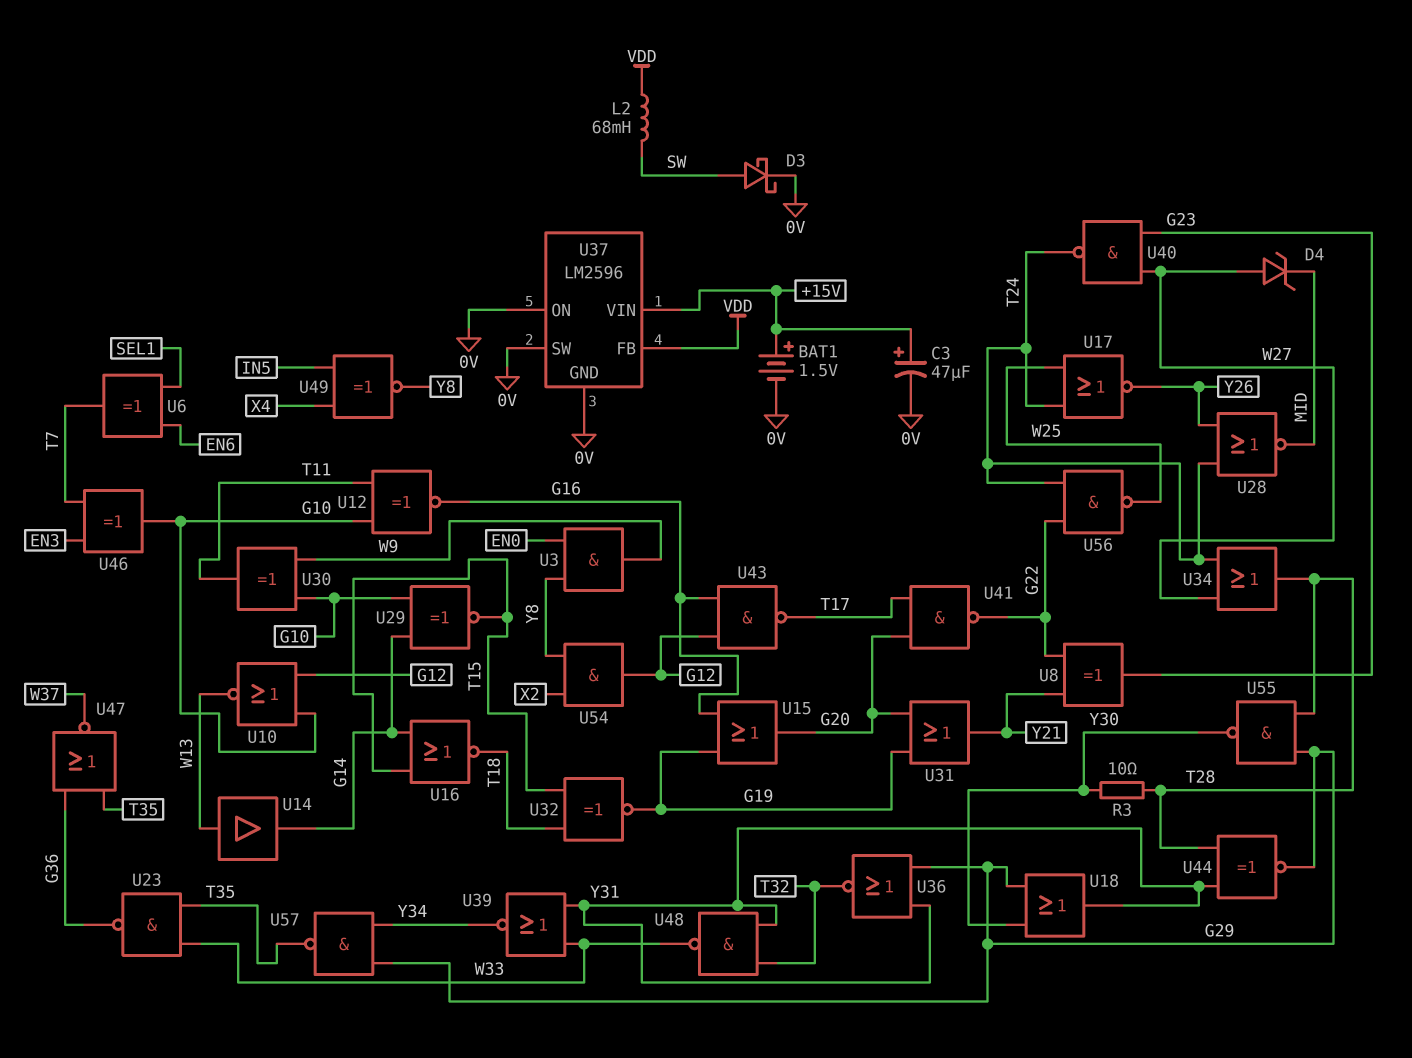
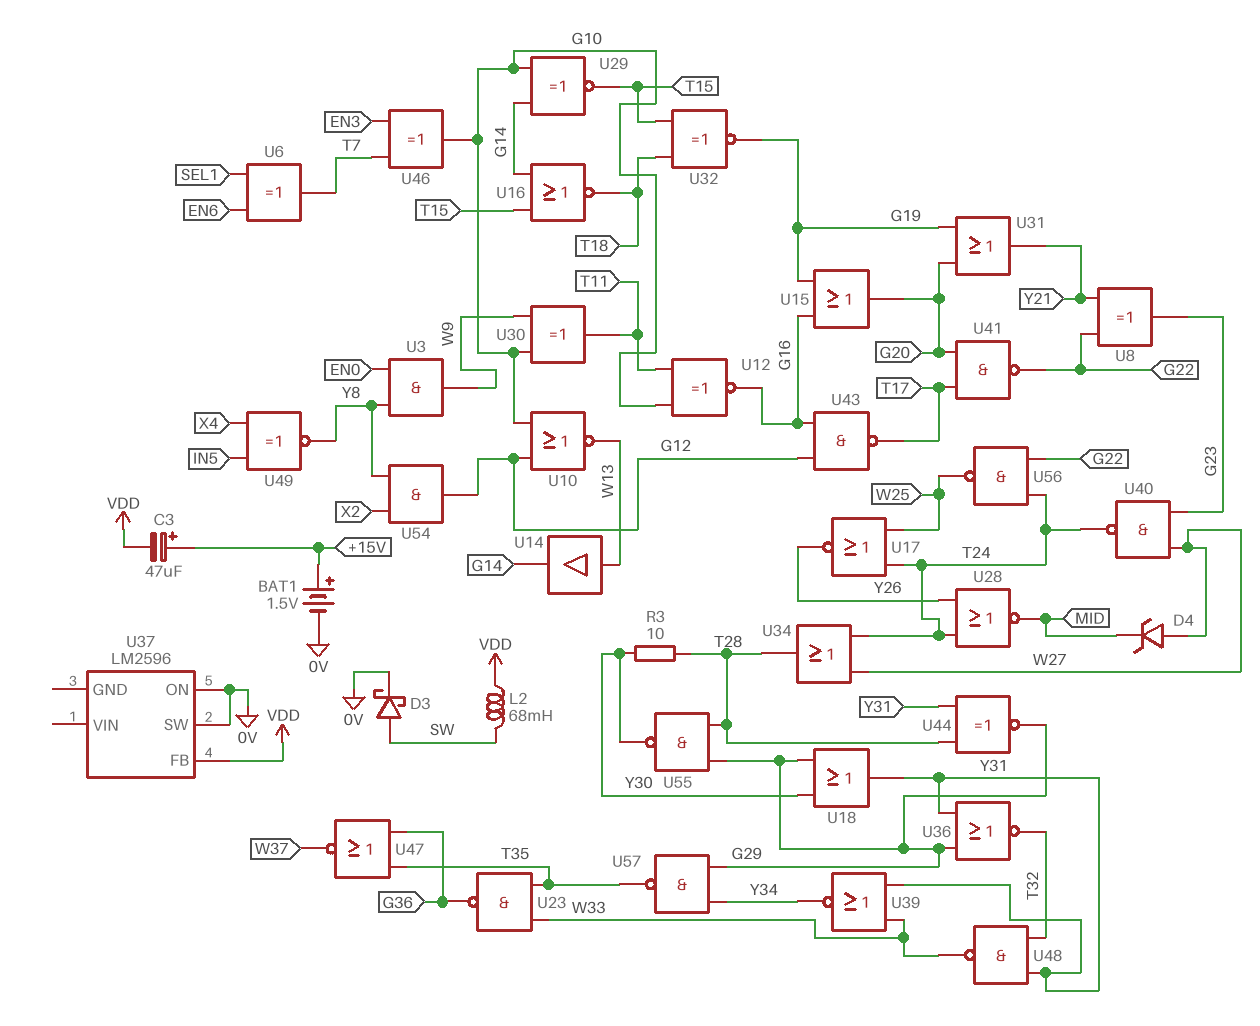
C3: 47uF (plus +15V, minus 0V) -> 47uF (plus +15V, minus VDD)
U37 pin GND: 0V -> none
U37 pin VIN: +15V -> none

